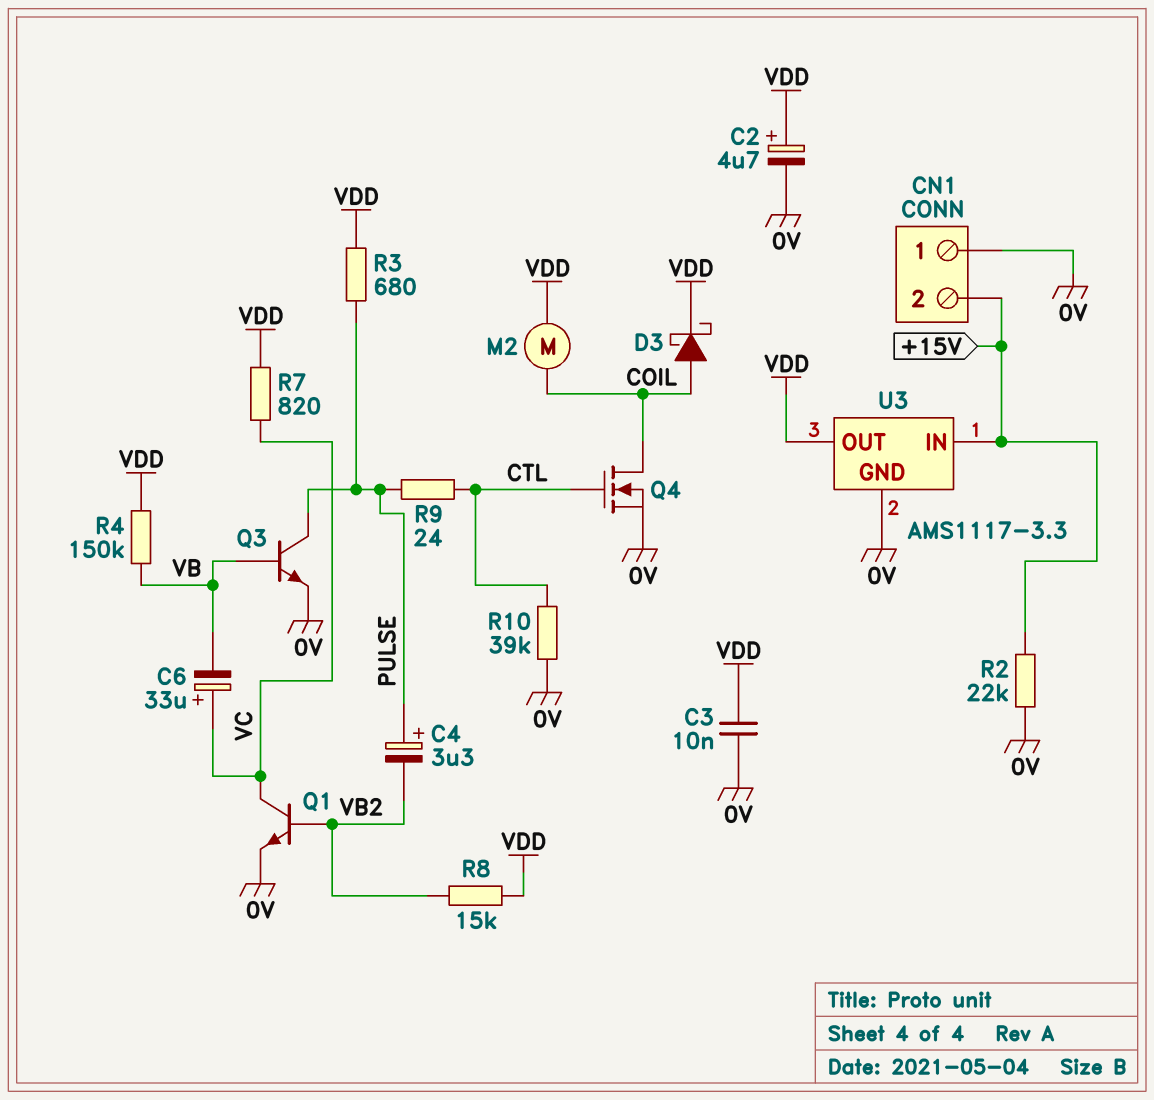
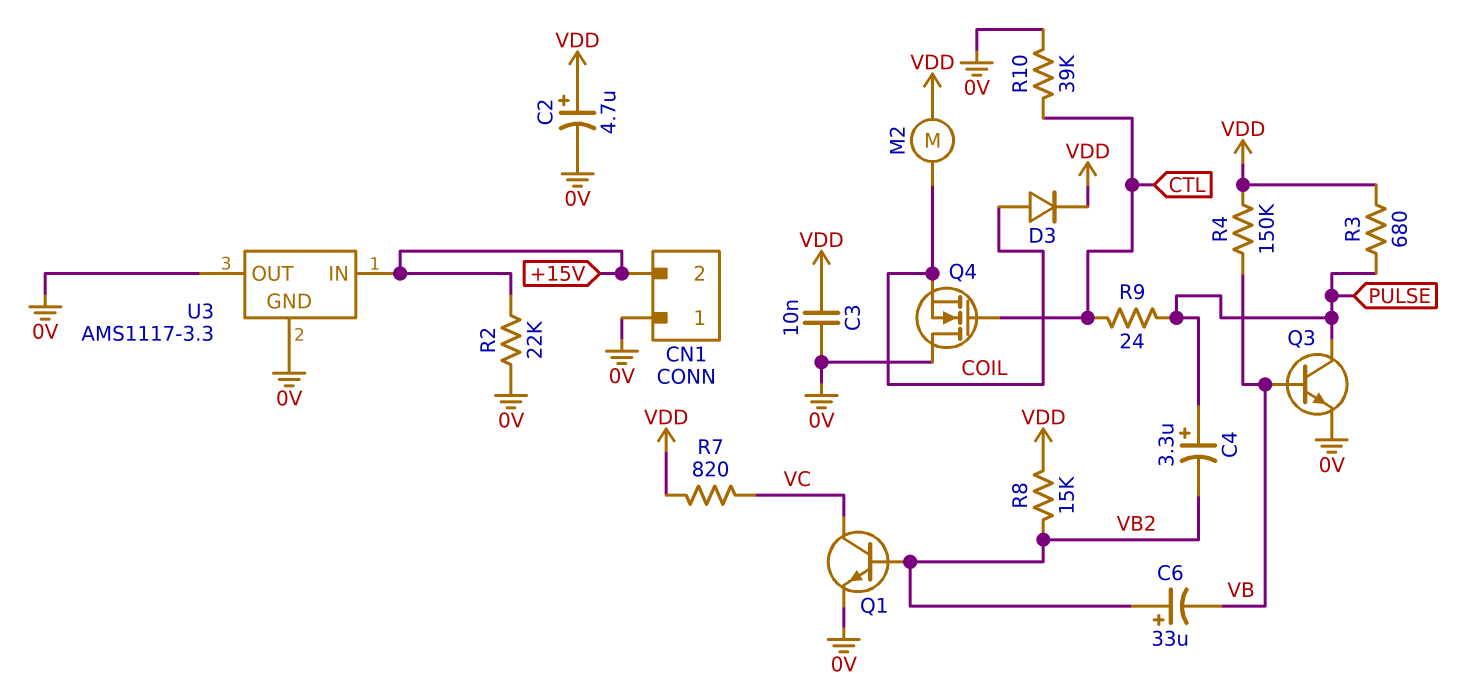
C6: 33uF (plus VC, minus VB) -> 33uF (plus VB2, minus VB)
D3: schottky (A COIL, K VDD) -> diode (A COIL, K VDD)
Q4: NMOS (G CTL, D COIL, S 0V) -> NMOS (G CTL, D 0V, S COIL)
U3 pin OUT: VDD -> 0V

